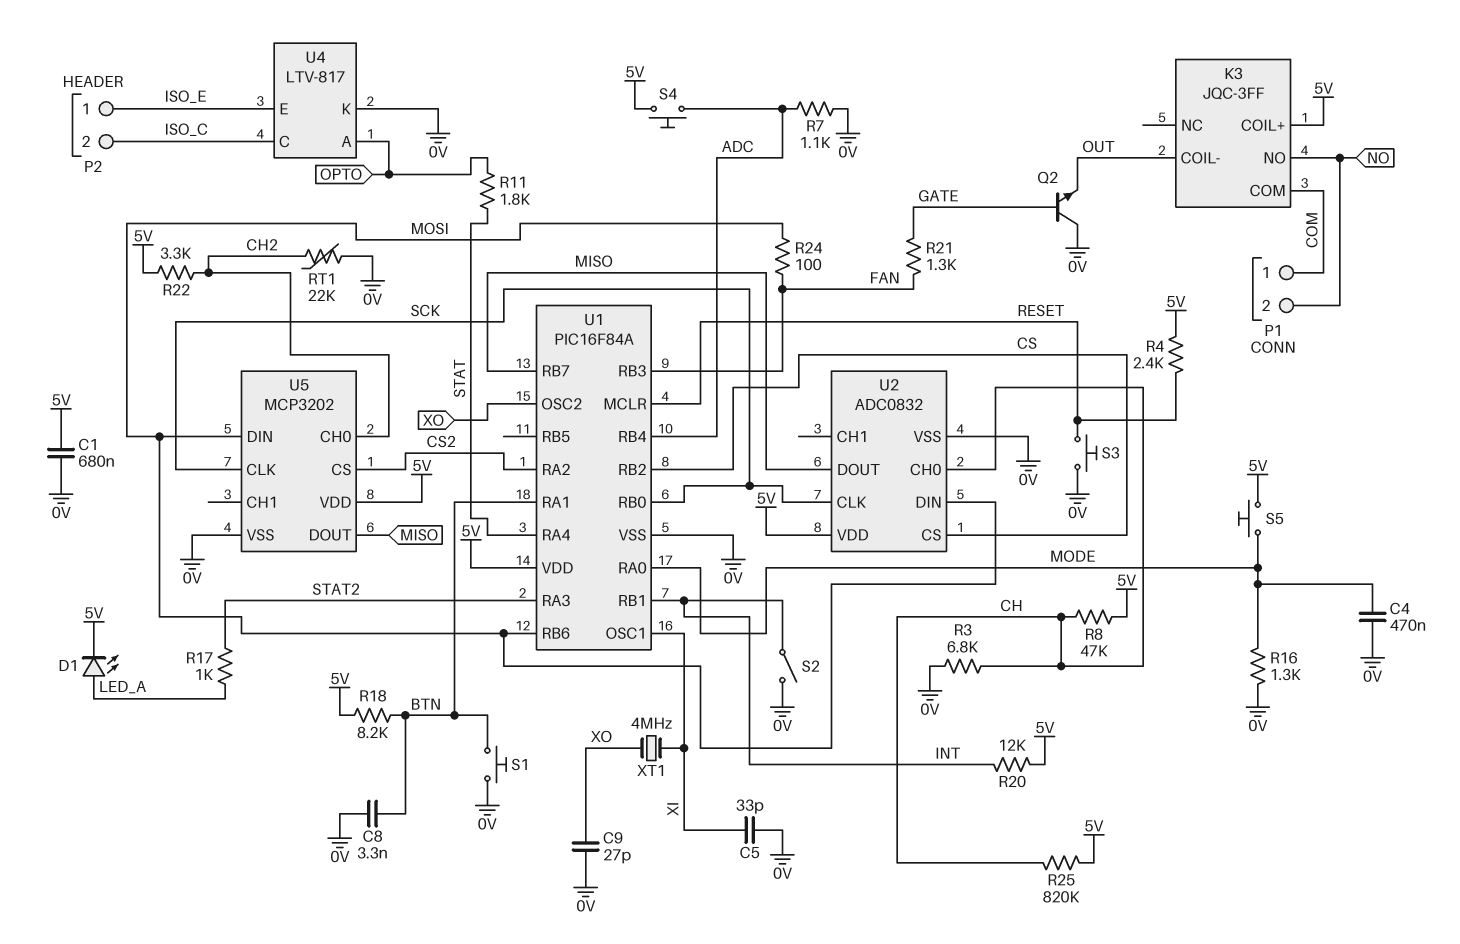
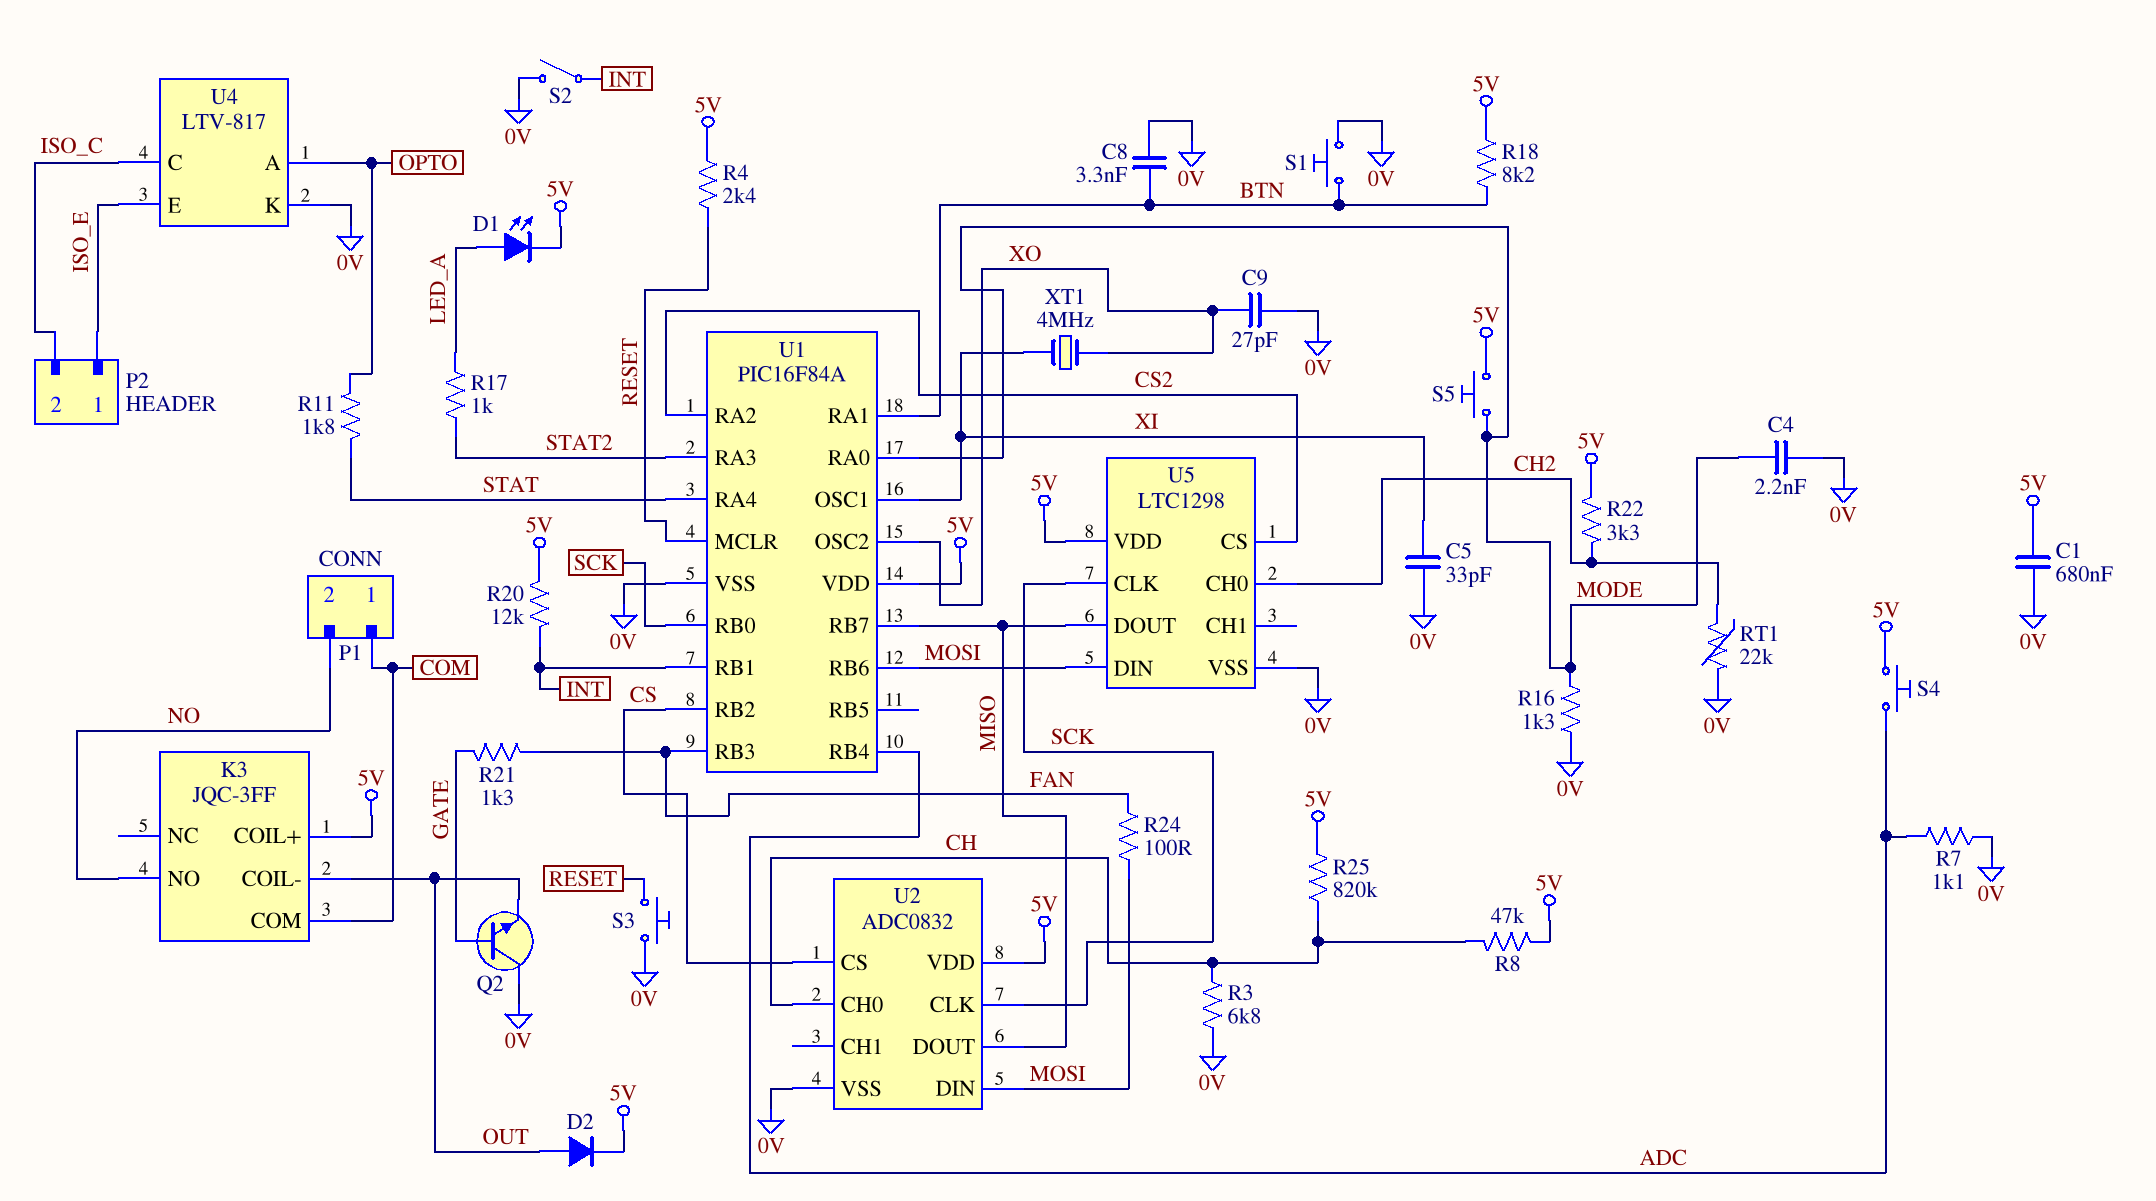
C4: 470nF (0V, MODE) -> 2.2nF (0V, MODE)
D2: none -> diode (A OUT, K 5V)
U5: MCP3202 -> LTC1298

